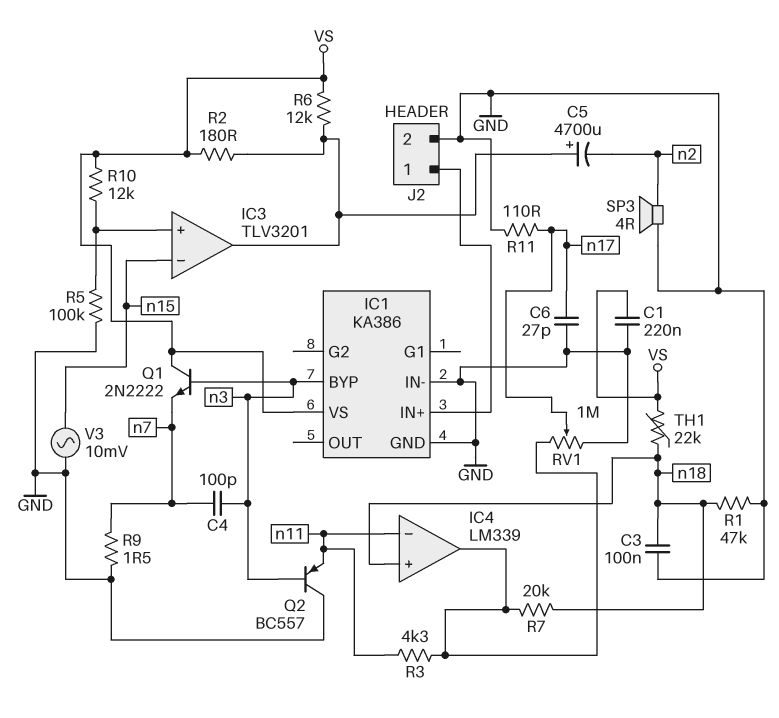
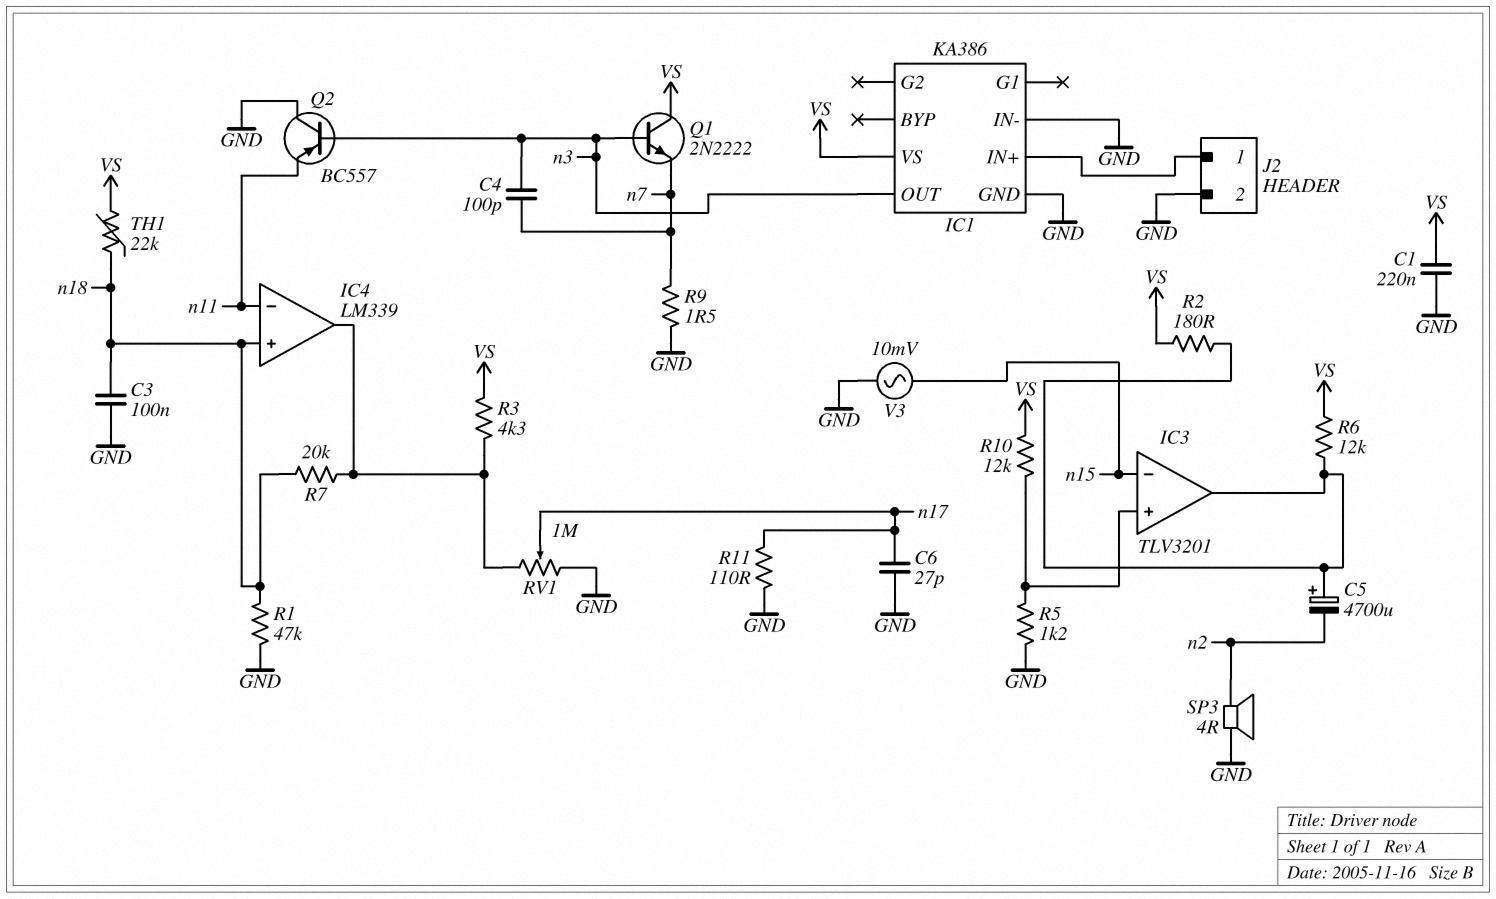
IC1 pin BYP: n3 -> none
IC1 pin OUT: none -> n3
R3: 4.3k (IC4/out, n11) -> 4.3k (IC4/out, VS)
R5: 100k (GND, IC3/in+) -> 1.2k (GND, IC3/in+)

